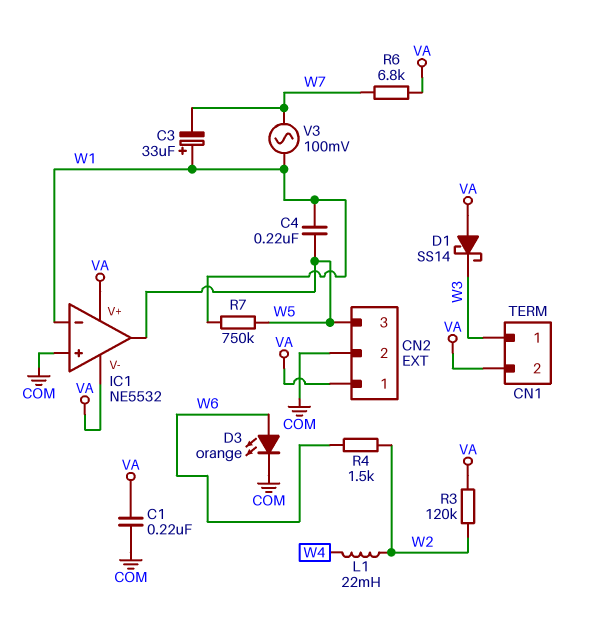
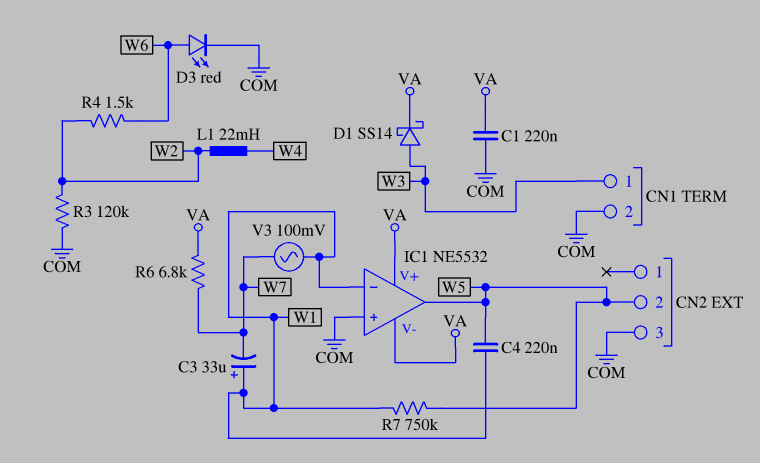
CN1 pin 2: VA -> COM
CN2 pin 1: VA -> none
CN2 pin 2: COM -> W5
CN2 pin 3: W5 -> COM
D1: schottky SS14 (A VA, K W3) -> schottky SS14 (A W3, K VA)
D3: LED orange (A W6, K COM) -> LED red (A W6, K COM)
R3: 120k (VA, W2) -> 120k (COM, W2)

